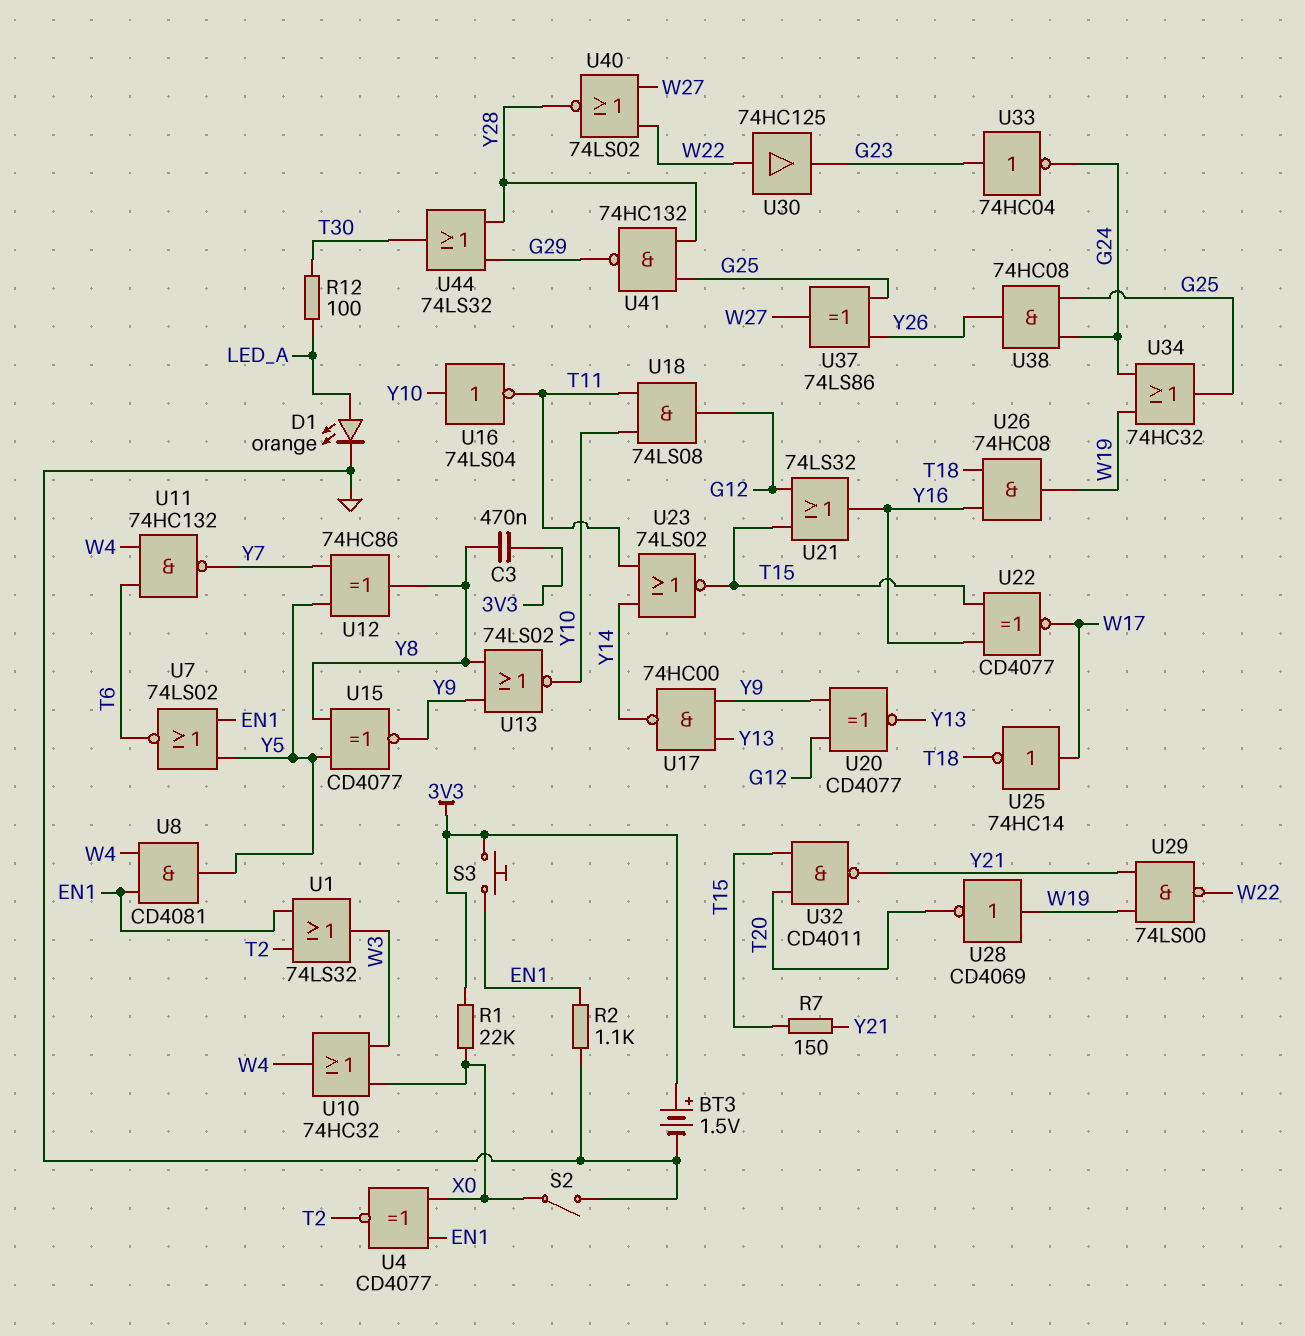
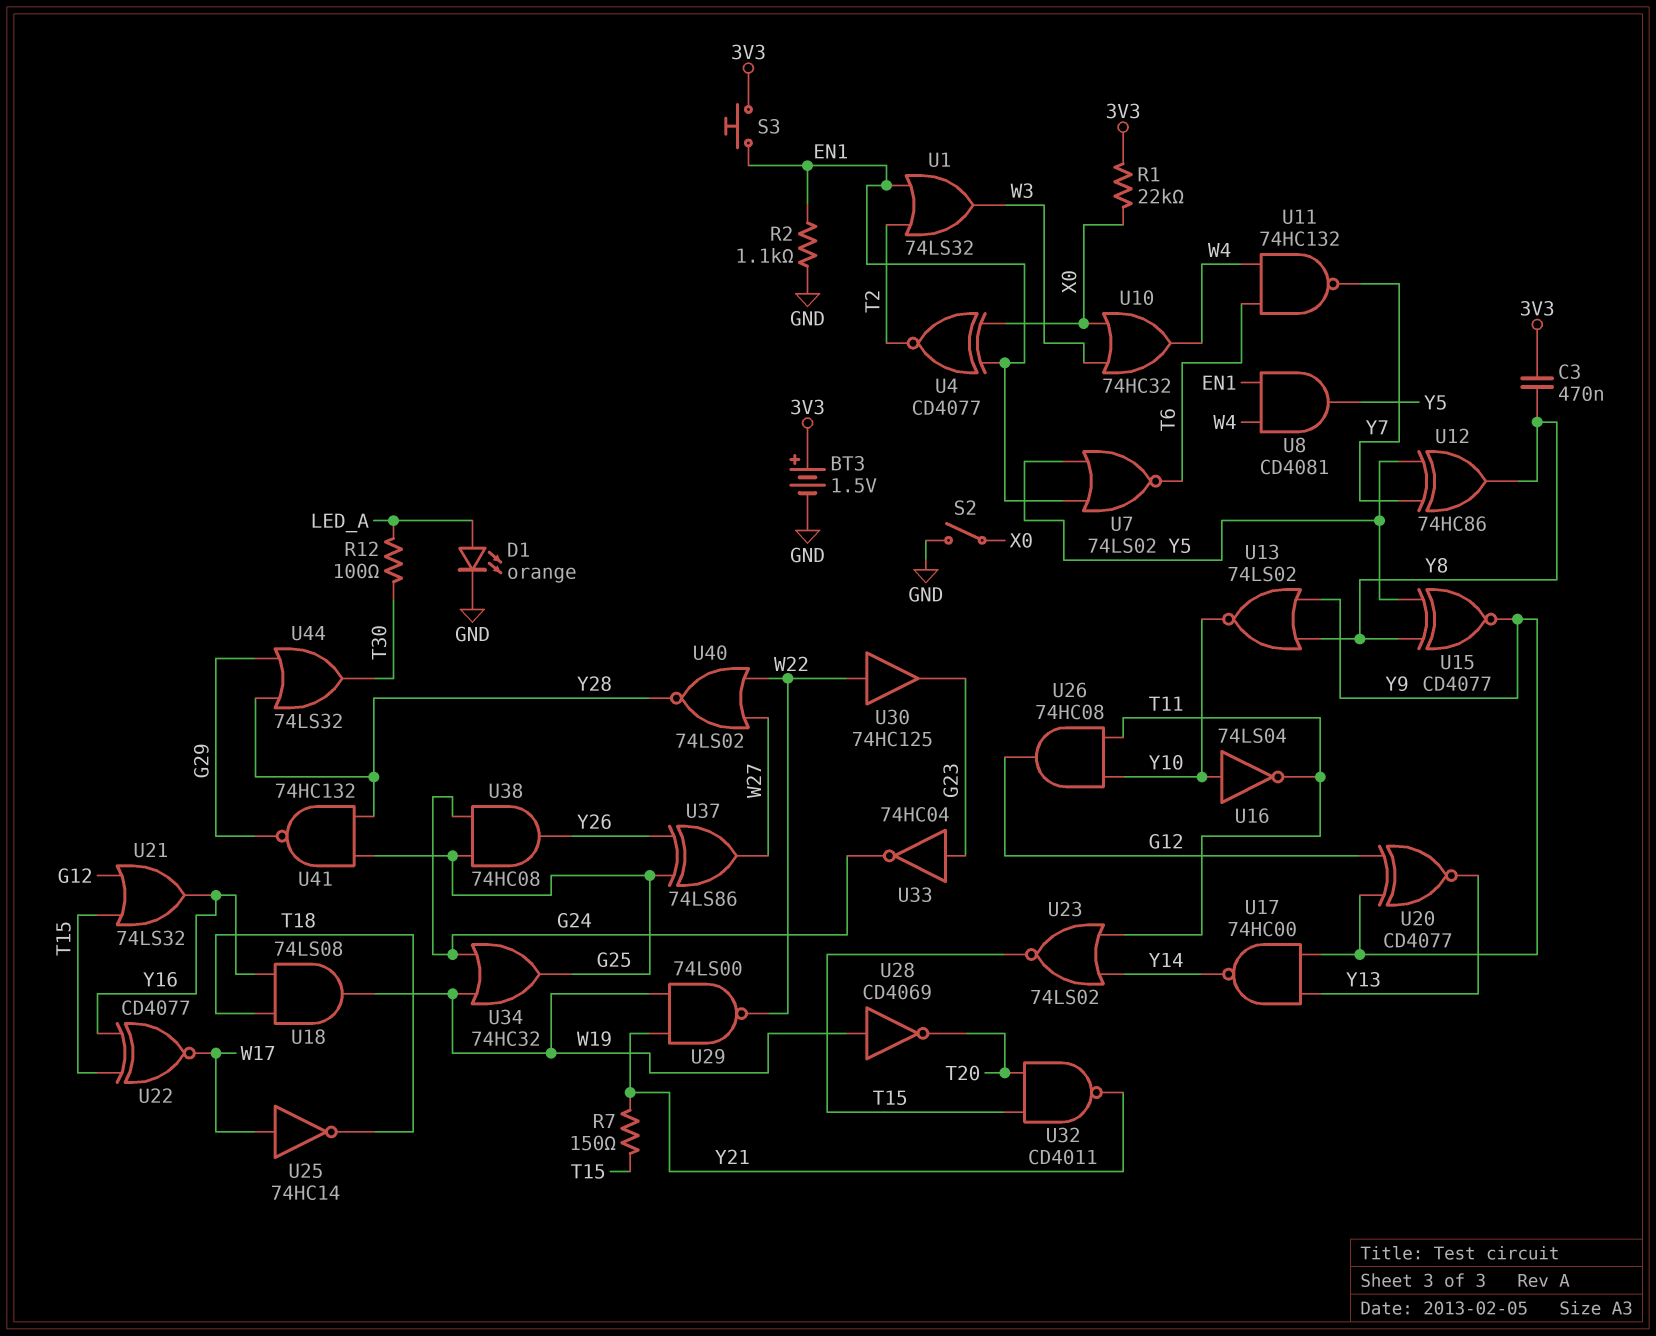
U18: AND 74LS08 (in T11, in Y10, out G12) -> AND 74LS08 (in T18, in Y16, out W19)
U26: AND 74HC08 (in T18, in Y16, out W19) -> AND 74HC08 (in T11, in Y10, out G12)

